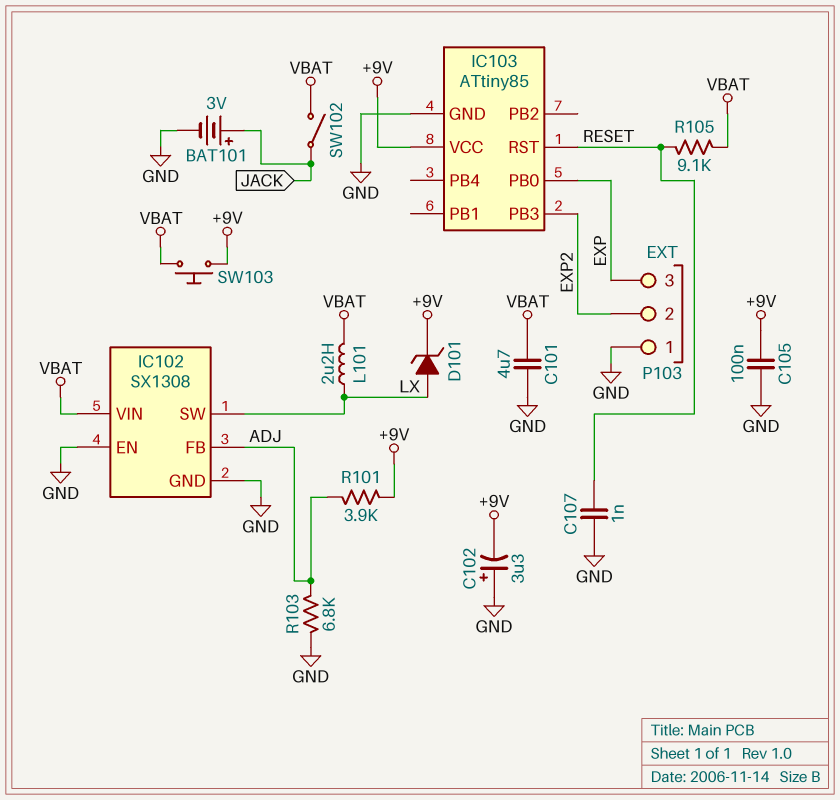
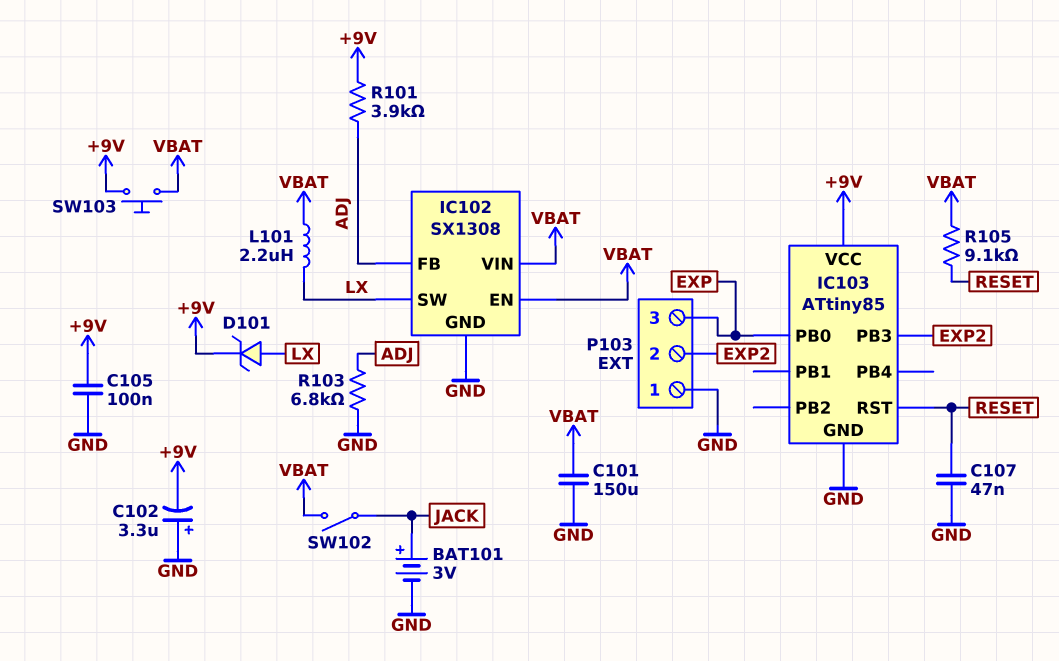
C101: 4.7uF (GND, VBAT) -> 150uF (GND, VBAT)
C107: 1nF (GND, RESET) -> 47nF (GND, RESET)
IC102 pin EN: GND -> VBAT

